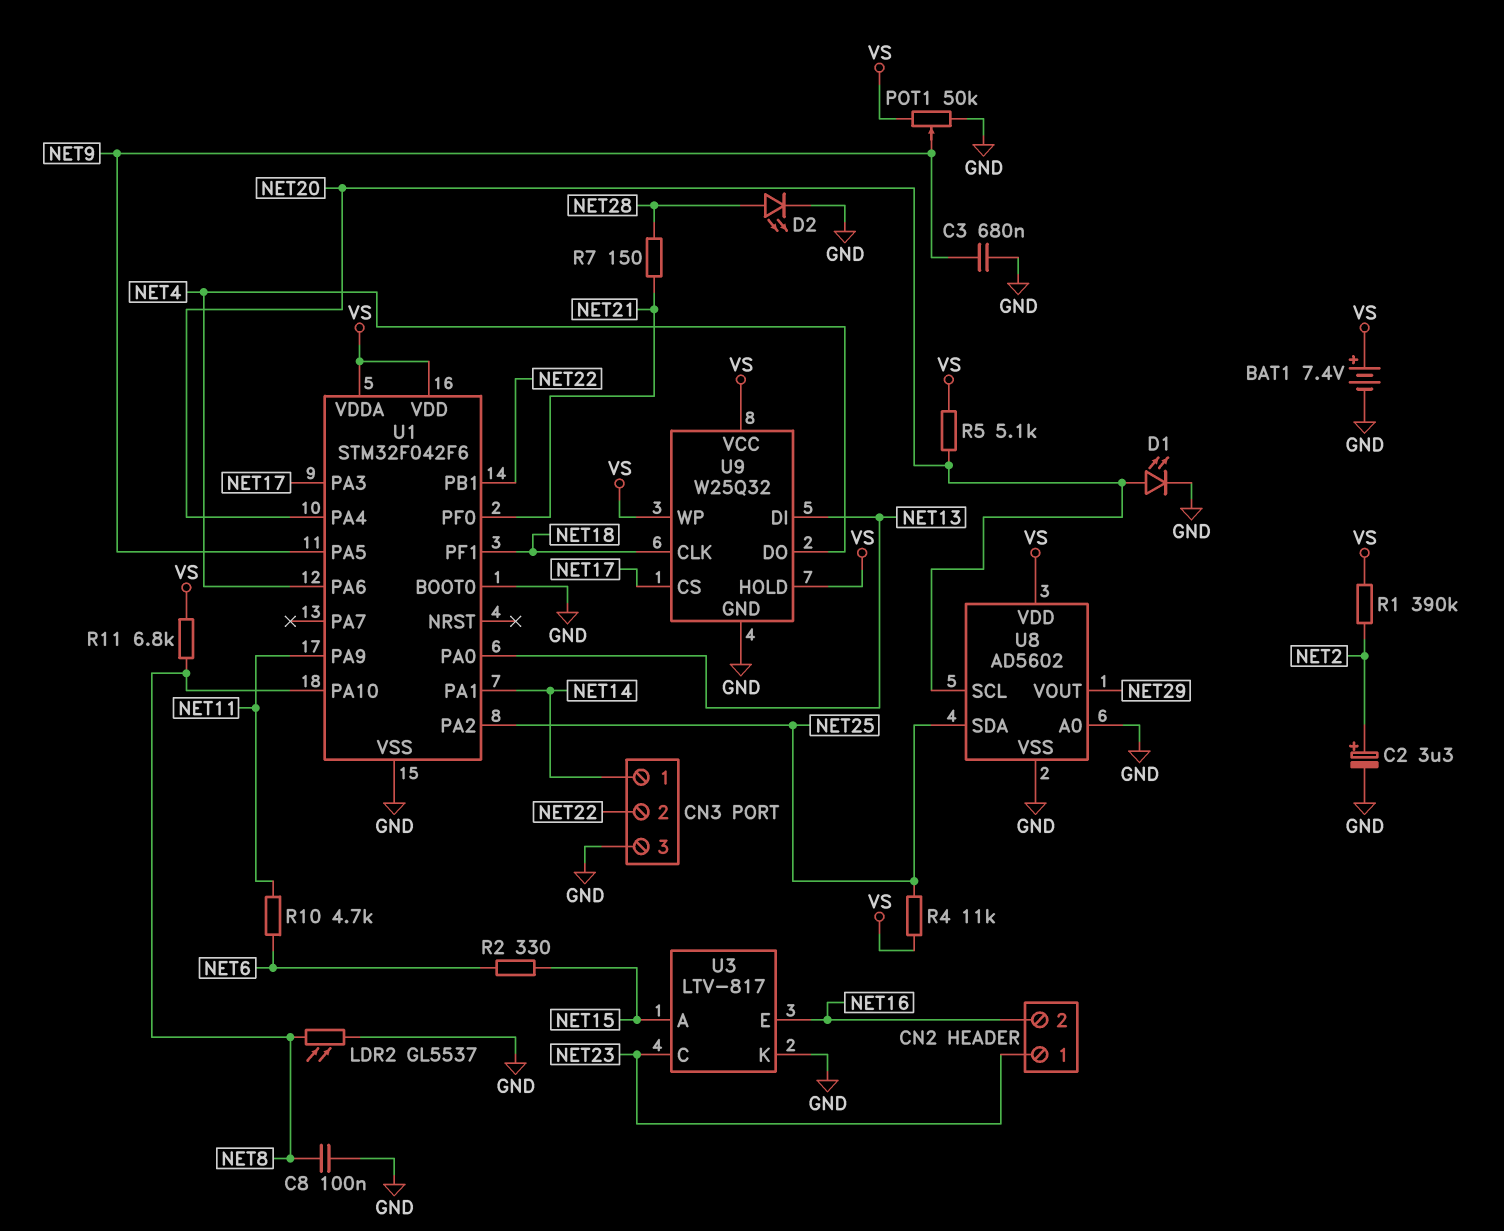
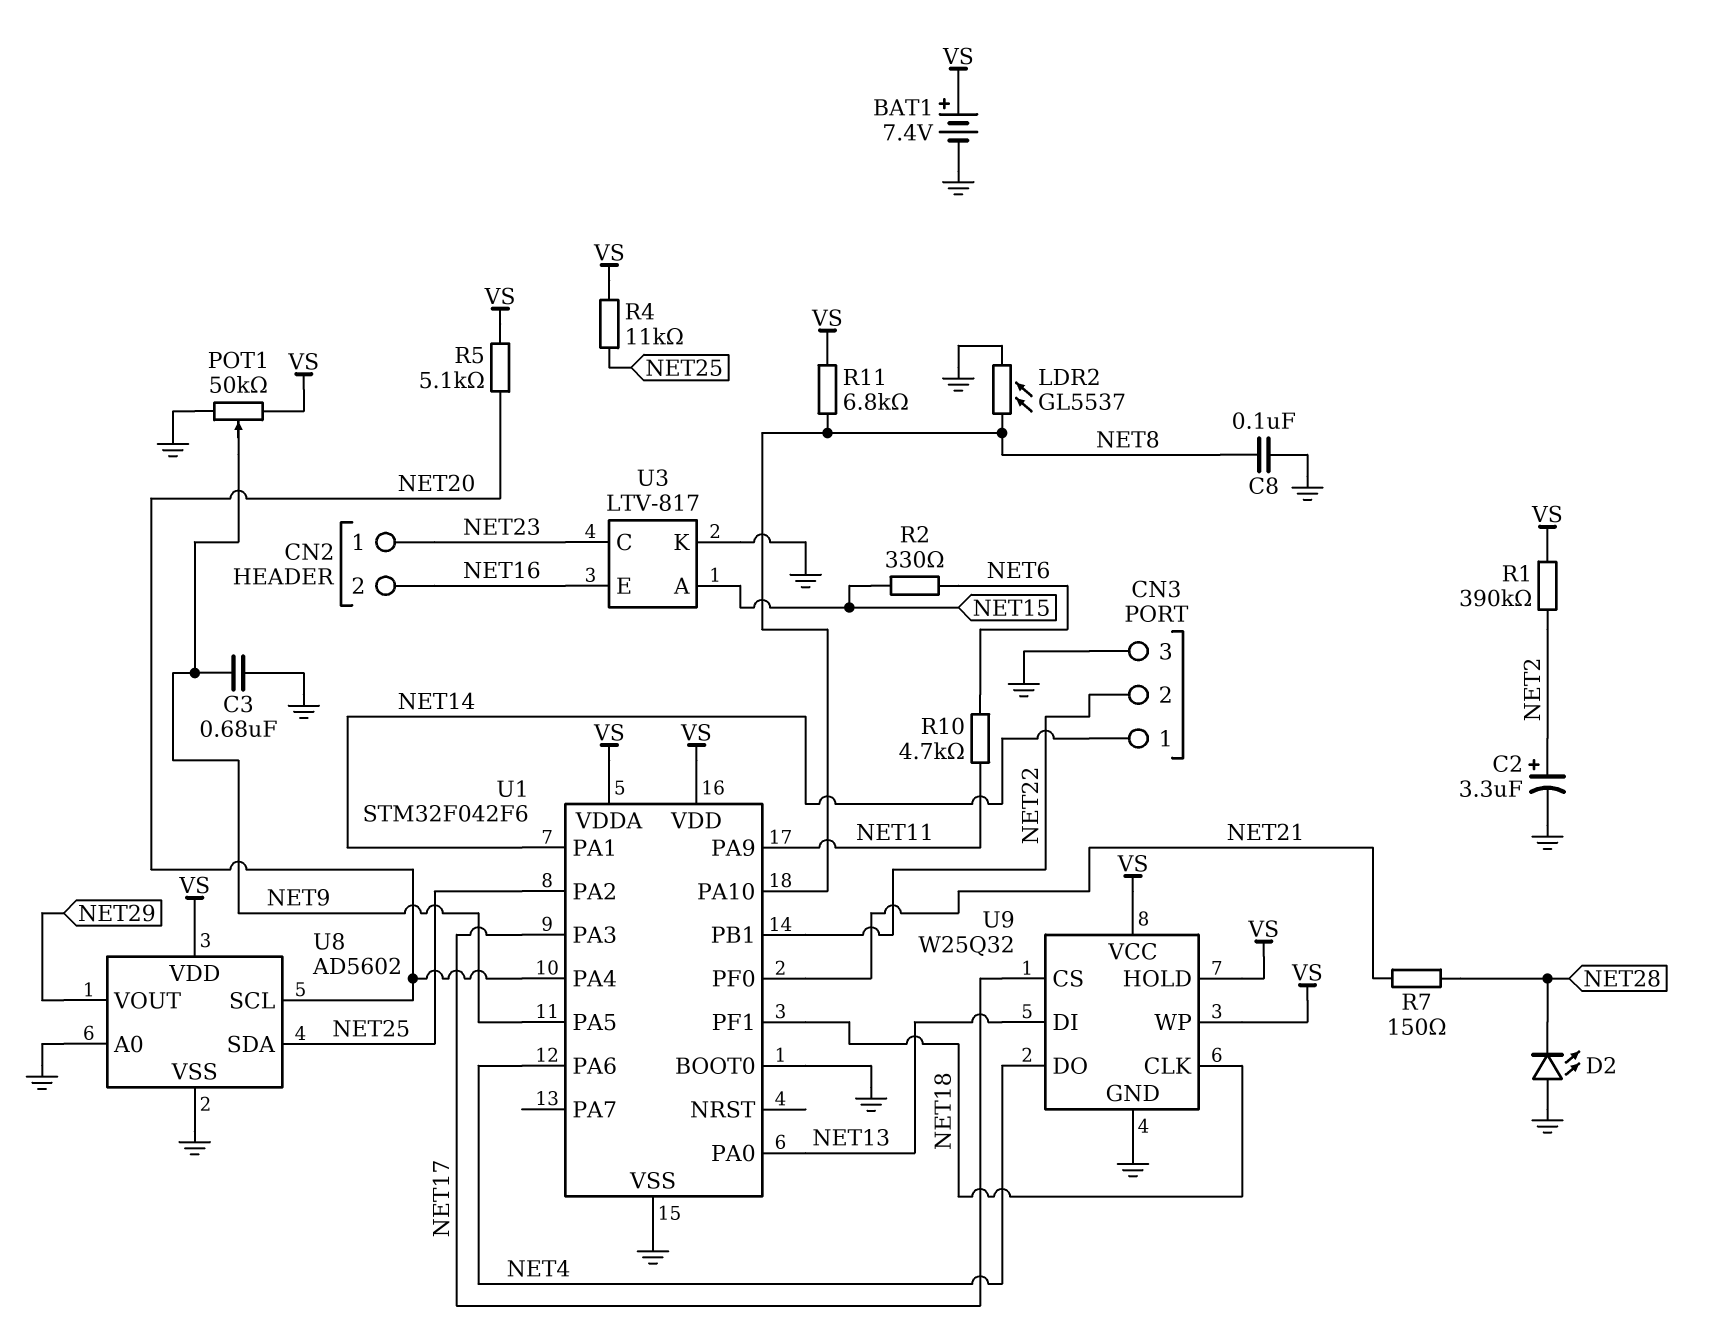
D1: LED (A NET20, K GND) -> none
D2: LED (A NET28, K GND) -> LED (A GND, K NET28)

